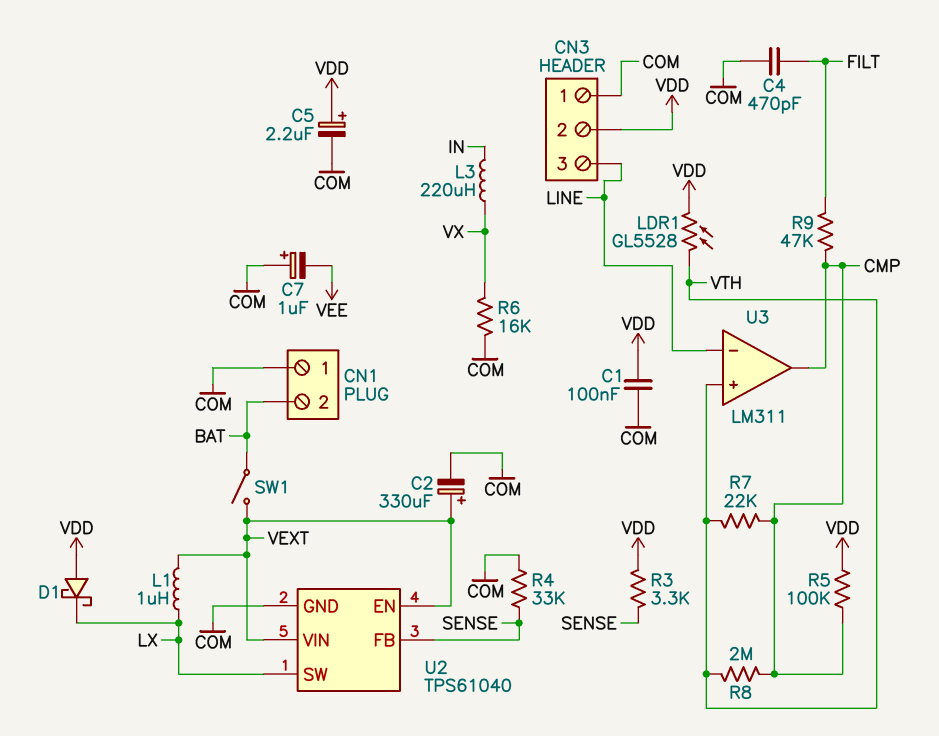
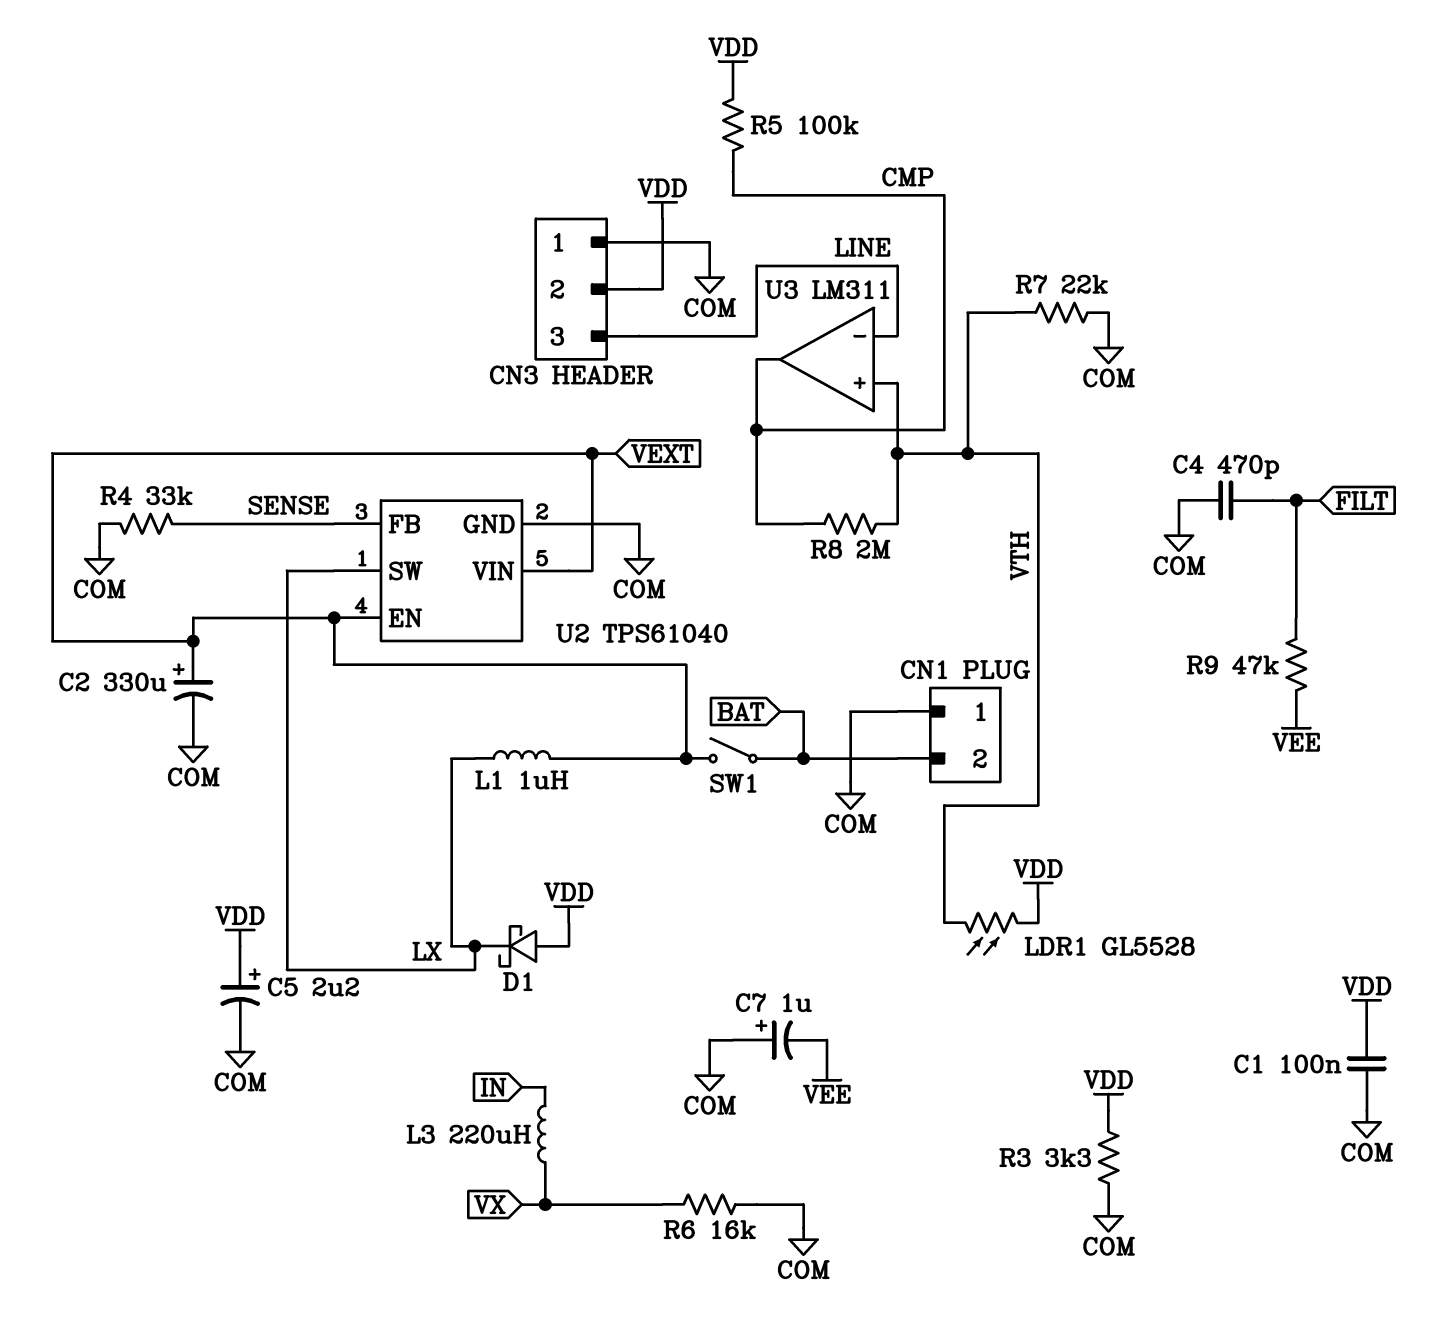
R3: 3.3k (SENSE, VDD) -> 3.3k (COM, VDD)
R7: 22k (CMP, VTH) -> 22k (COM, VTH)
R9: 47k (CMP, FILT) -> 47k (FILT, VEE)

